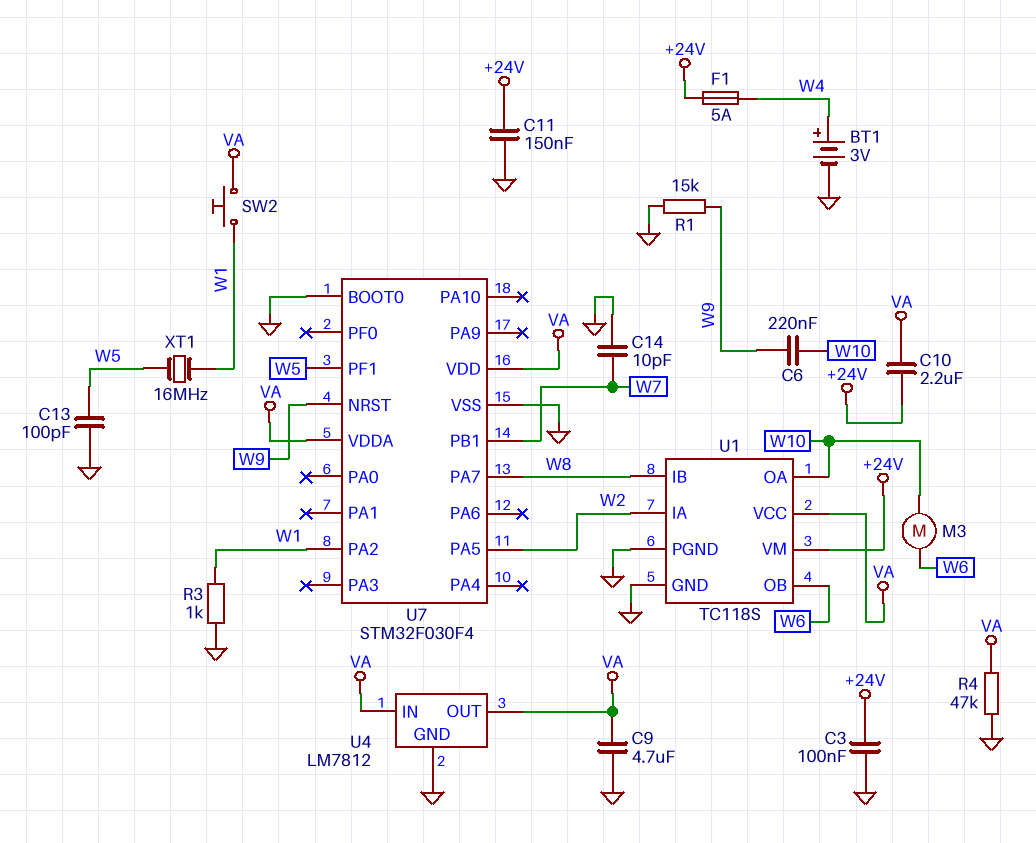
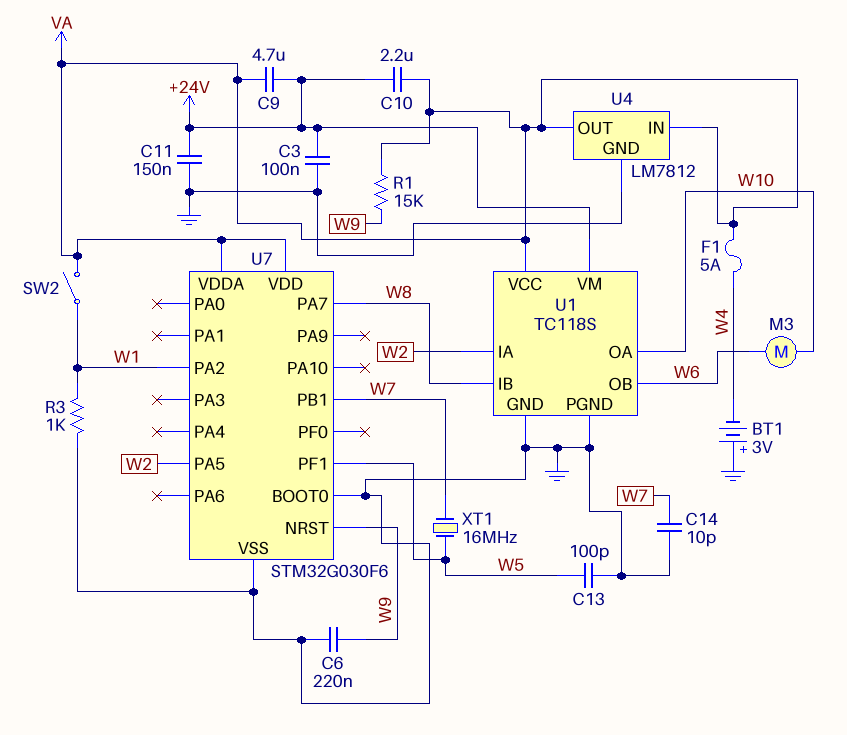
BT1: 3V (plus W4, minus GND) -> 3V (plus GND, minus W4)
C6: 220nF (W9, W10) -> 220nF (GND, W9)
C9: 4.7uF (GND, VA) -> 4.7uF (+24V, VA)
F1: 5A (+24V, W4) -> 5A (VA, W4)
R1: 15k (GND, W9) -> 15k (VA, W9)
R4: 47k (GND, VA) -> none
SW2: button (VA, W1) -> switch (VA, W1)
U7: STM32F030F4 -> STM32G030F6
XT1: 16MHz (W1, W5) -> 16MHz (W5, W7)

